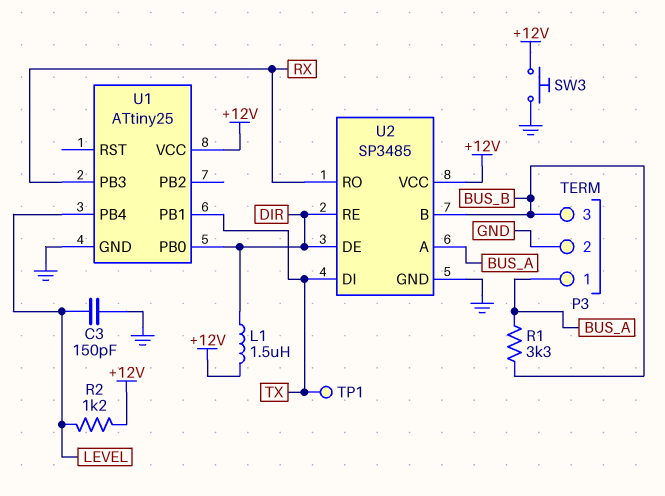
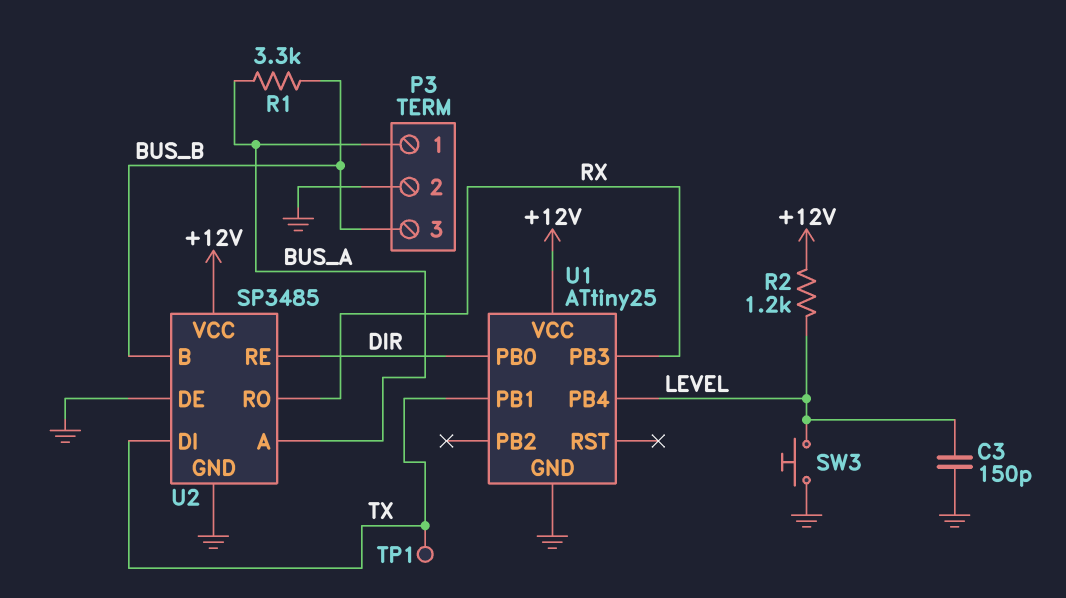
L1: 1.5uH (+12V, DIR) -> none
SW3: button (+12V, GND) -> button (GND, LEVEL)
U2 pin DE: DIR -> GND

